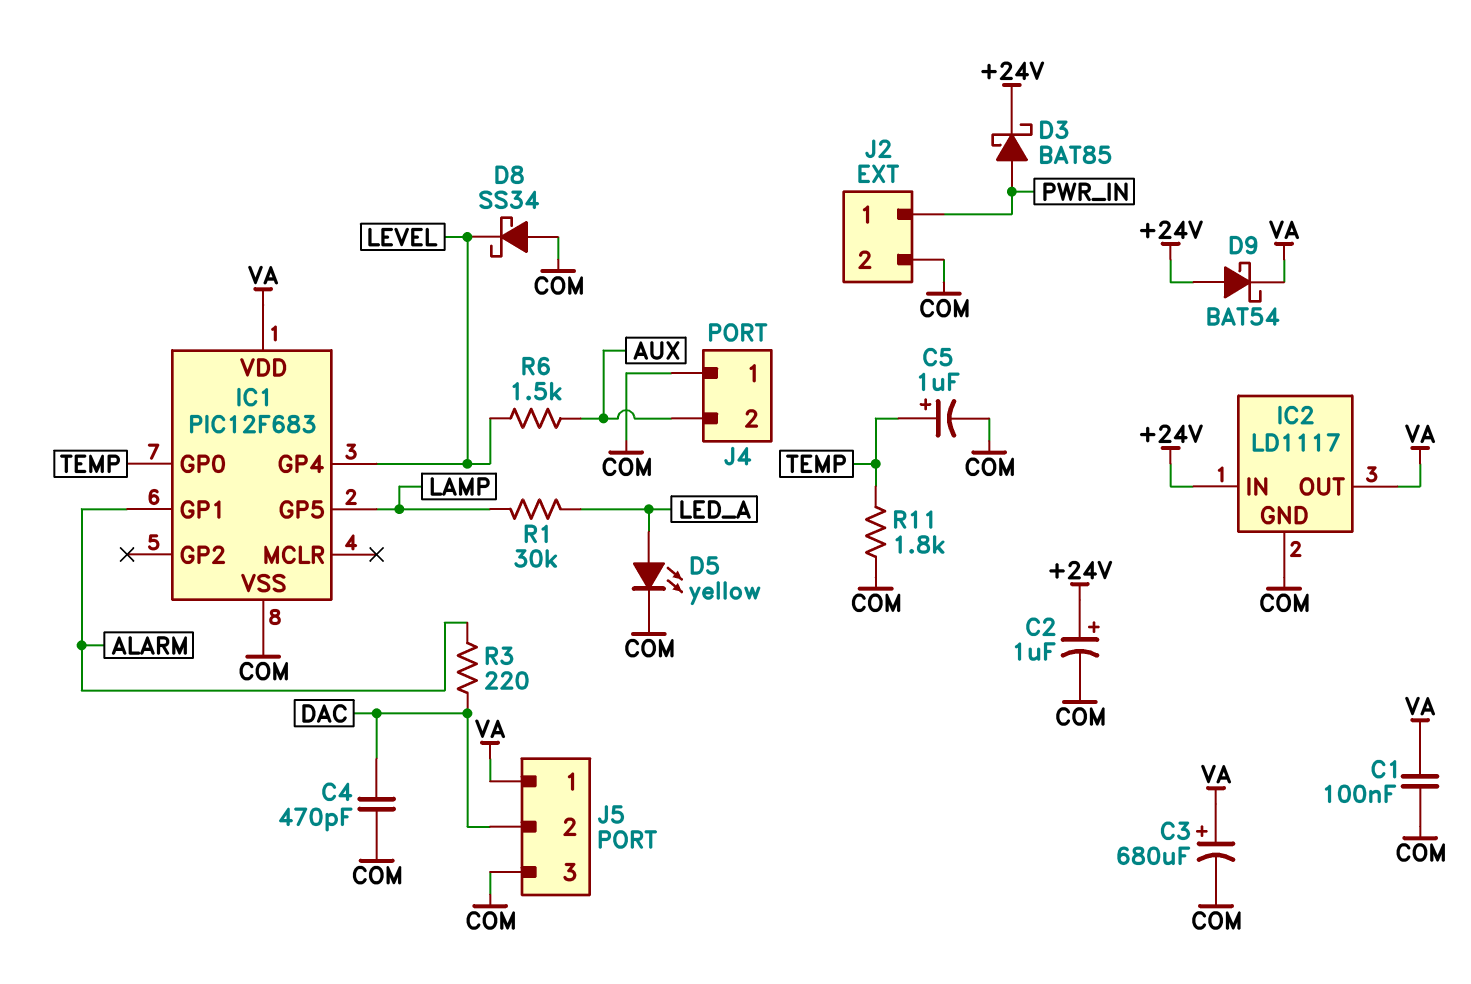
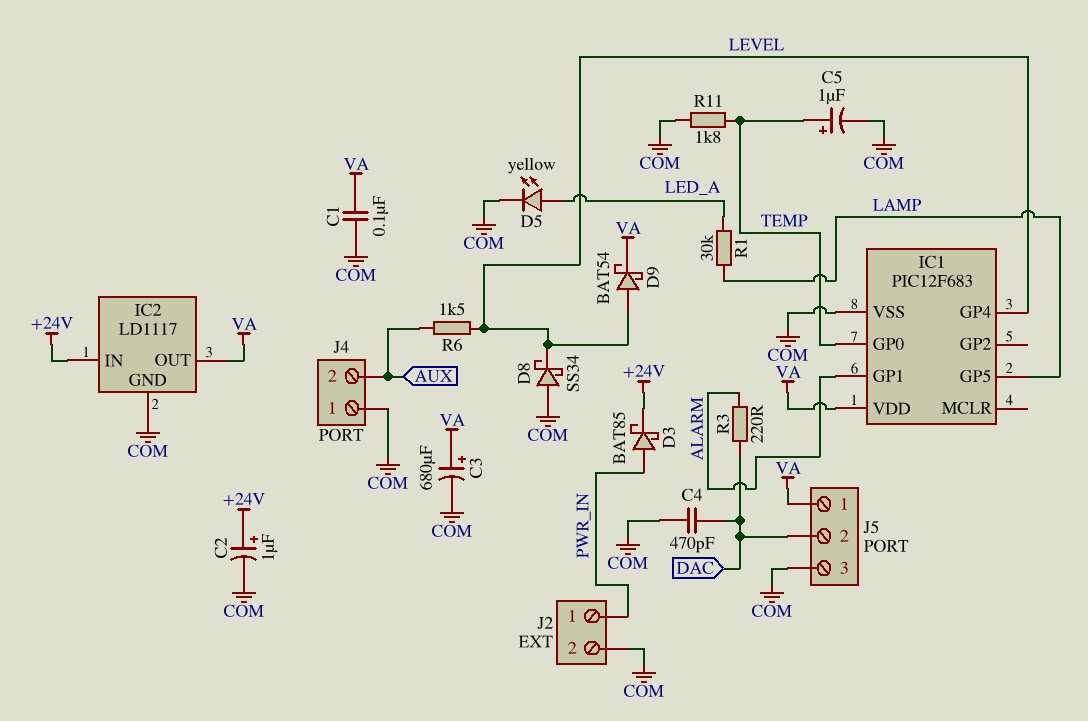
D9: schottky BAT54 (A +24V, K VA) -> schottky BAT54 (A LEVEL, K VA)

